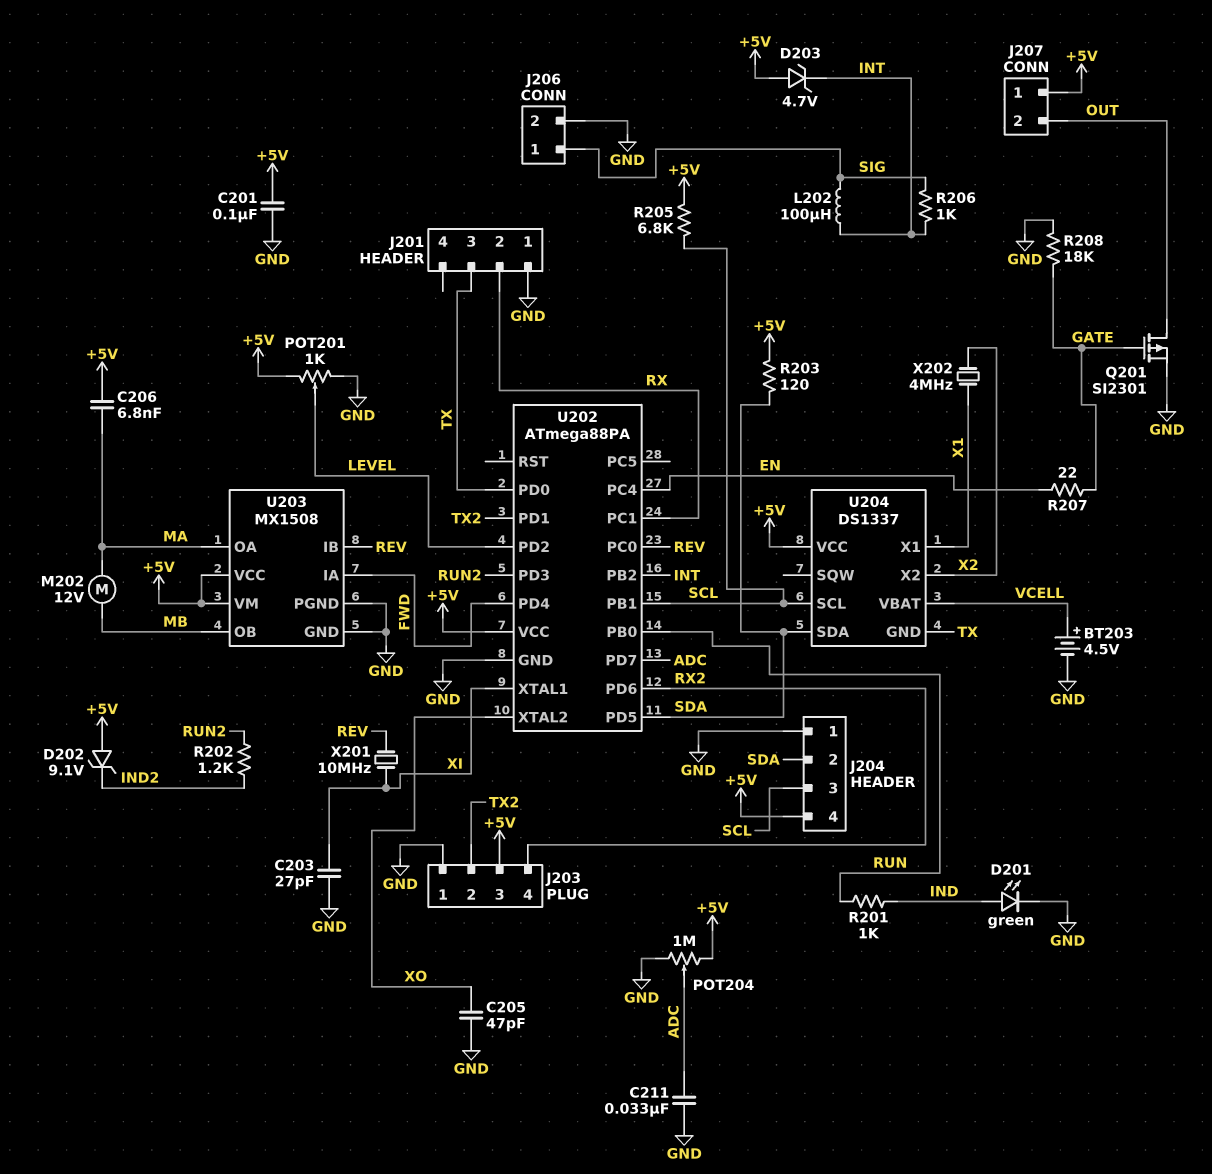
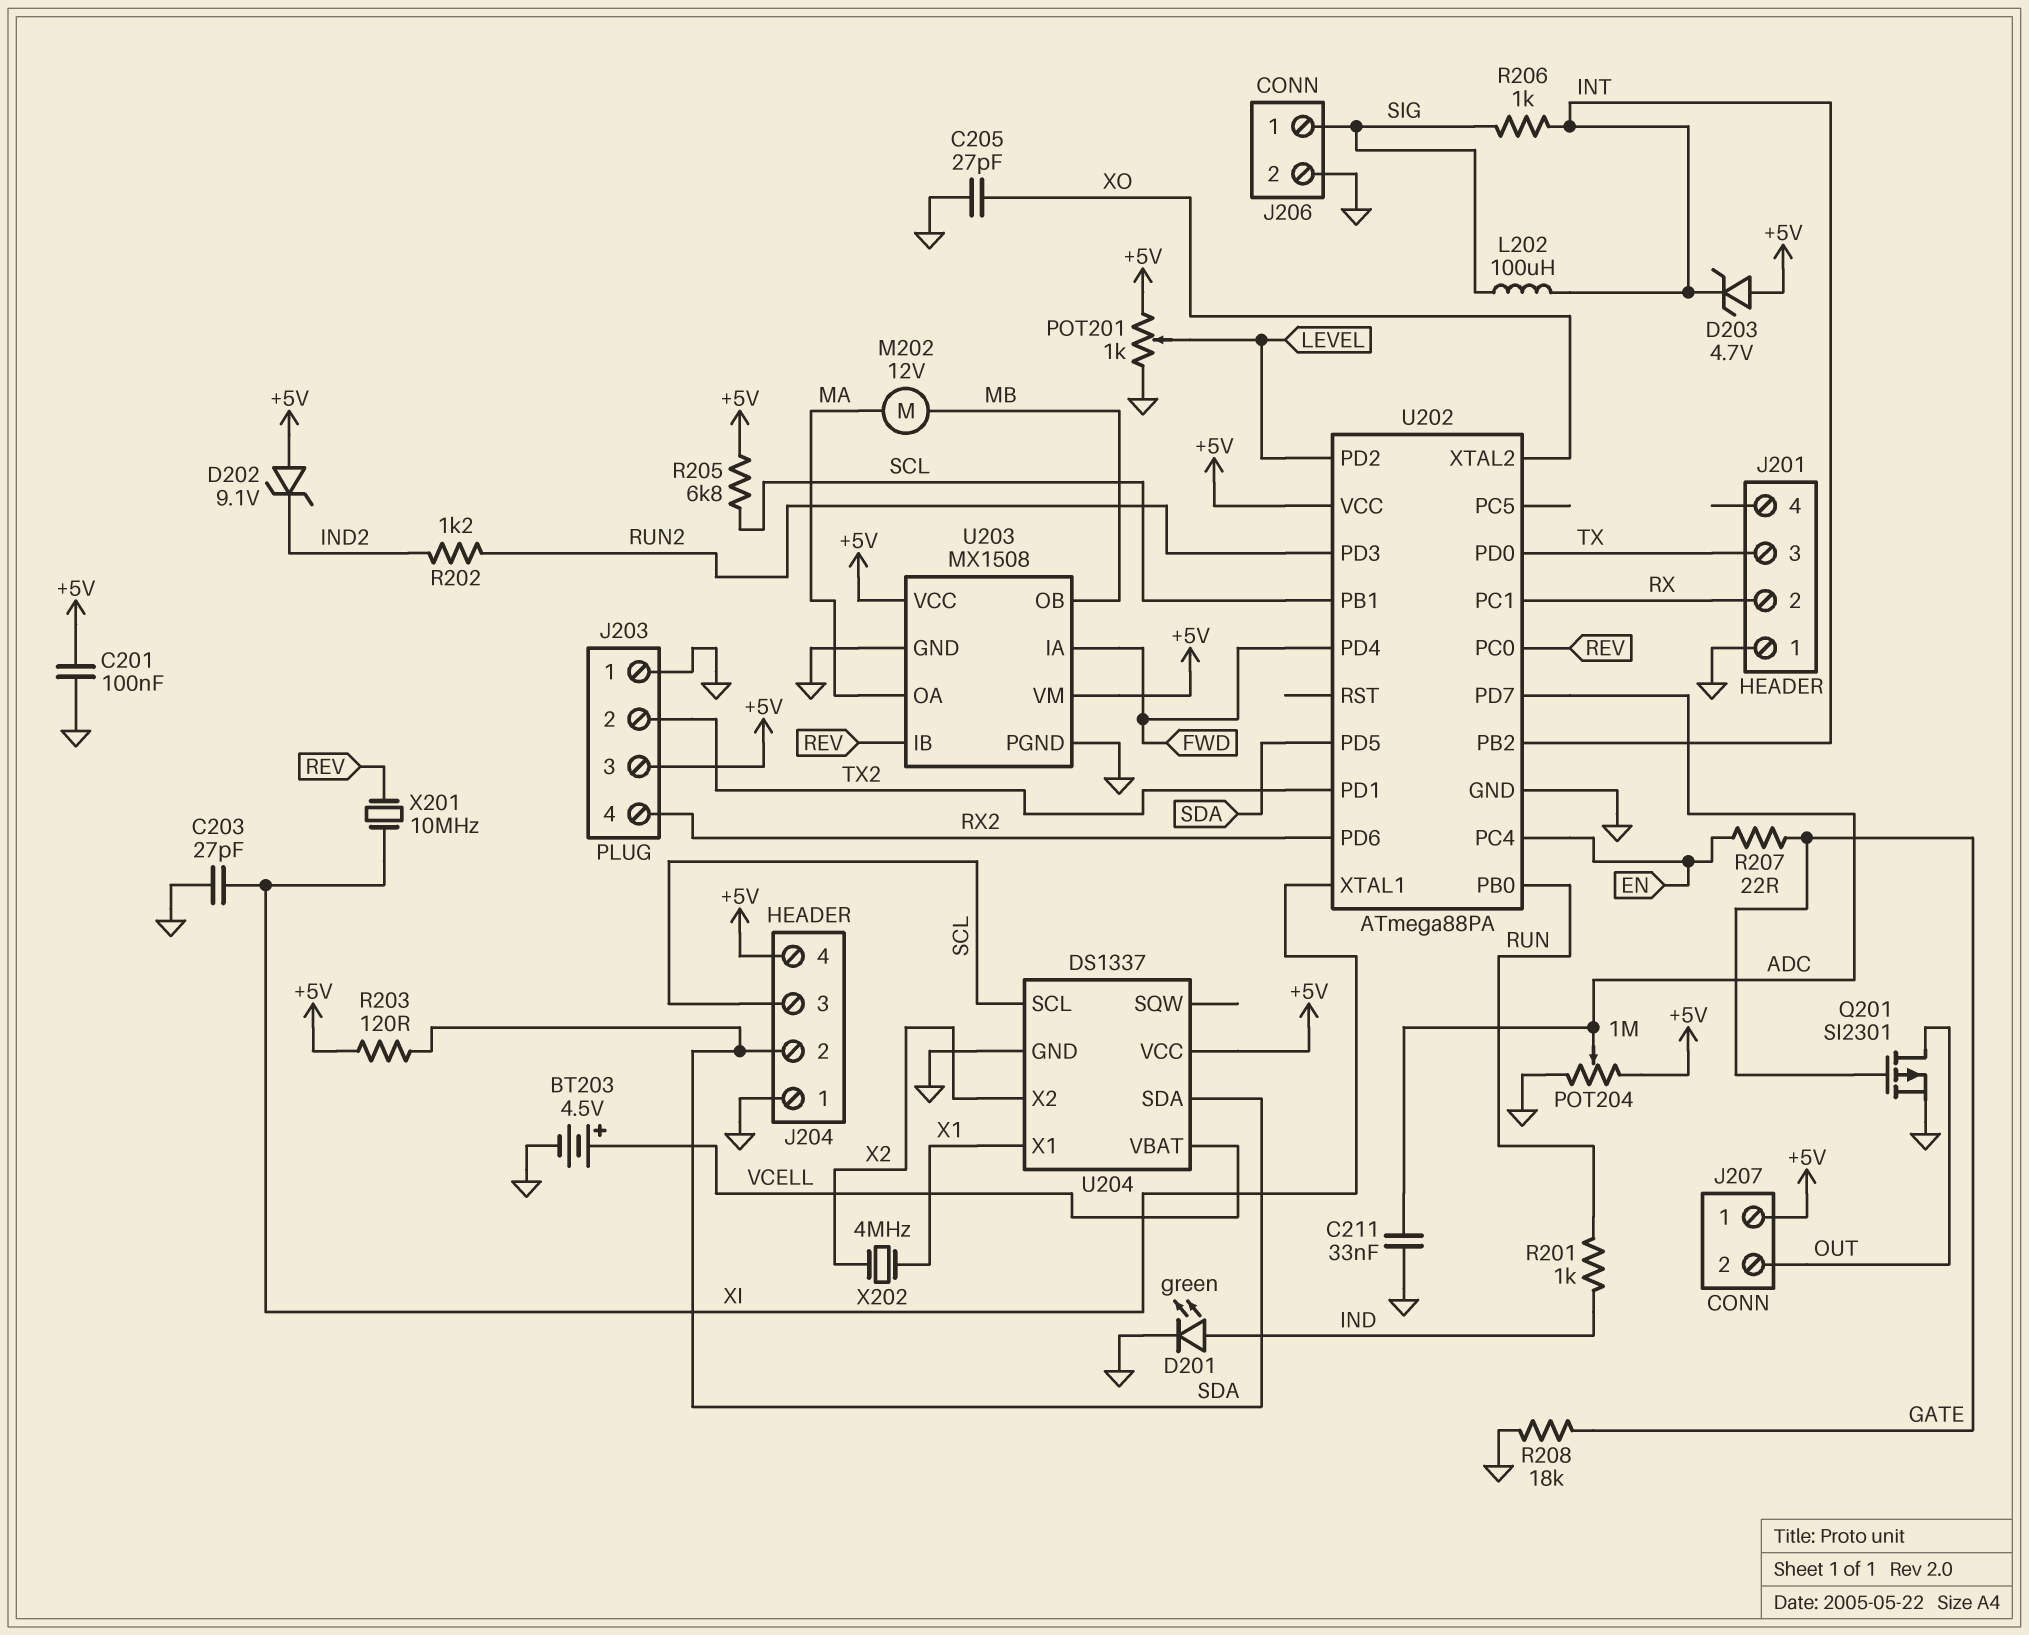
C205: 47pF (GND, XO) -> 27pF (GND, XO)
C206: 6.8nF (+5V, MA) -> none
U204 pin GND: TX -> GND

